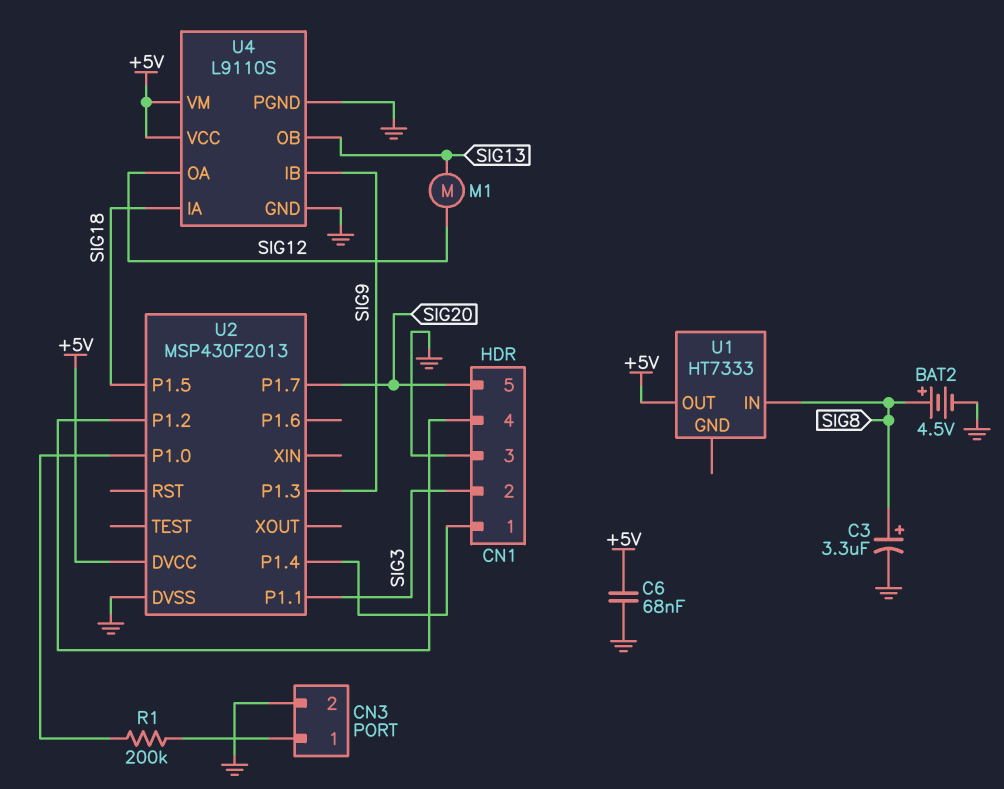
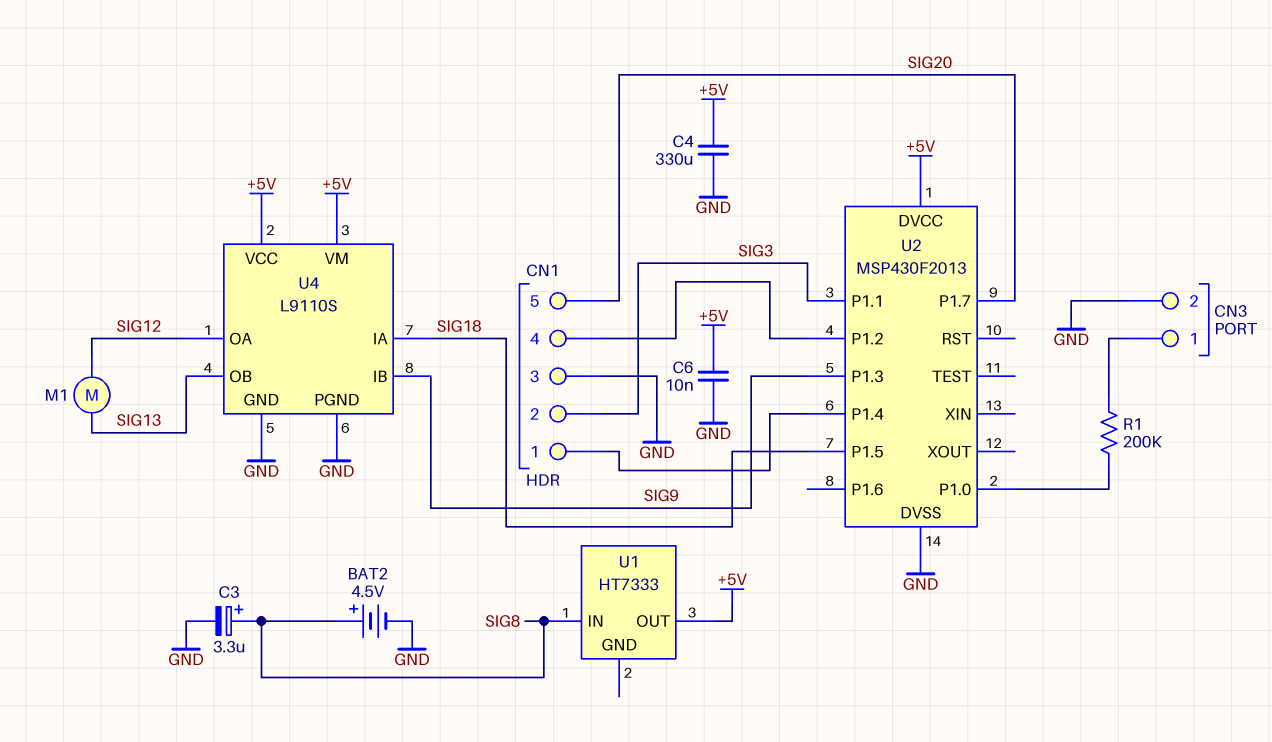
C4: none -> 330uF (+5V, GND)
C6: 68nF (+5V, GND) -> 10nF (+5V, GND)

